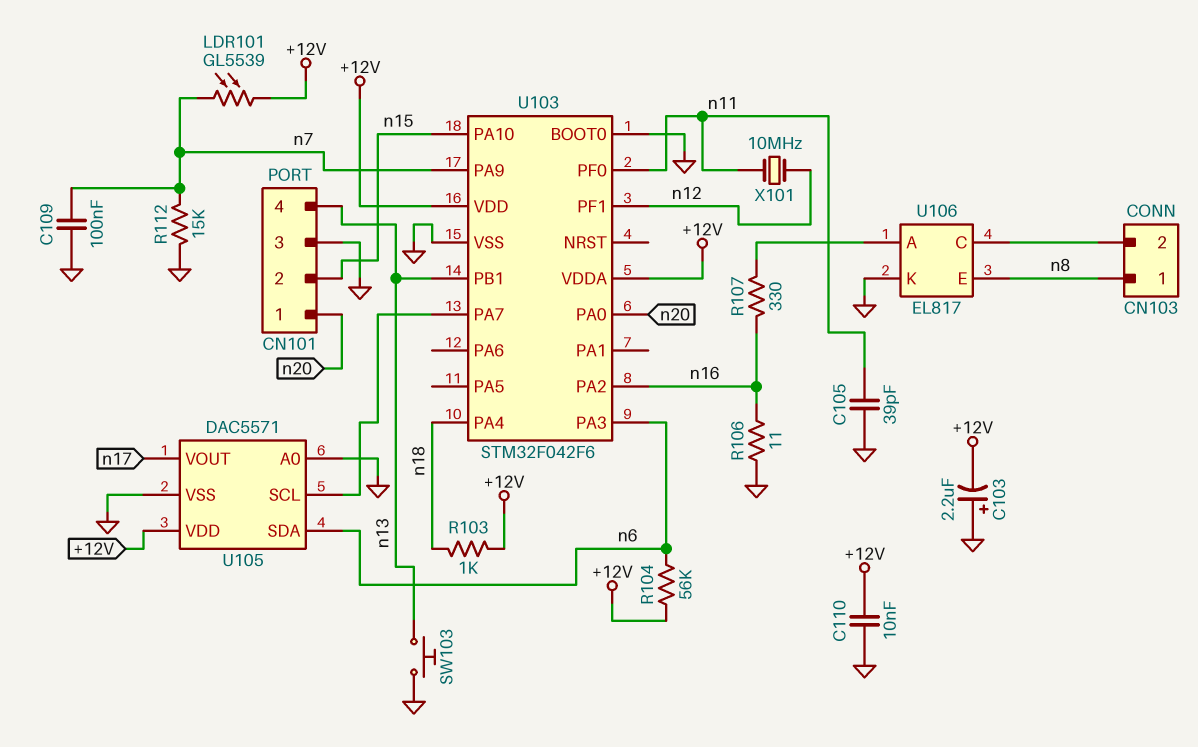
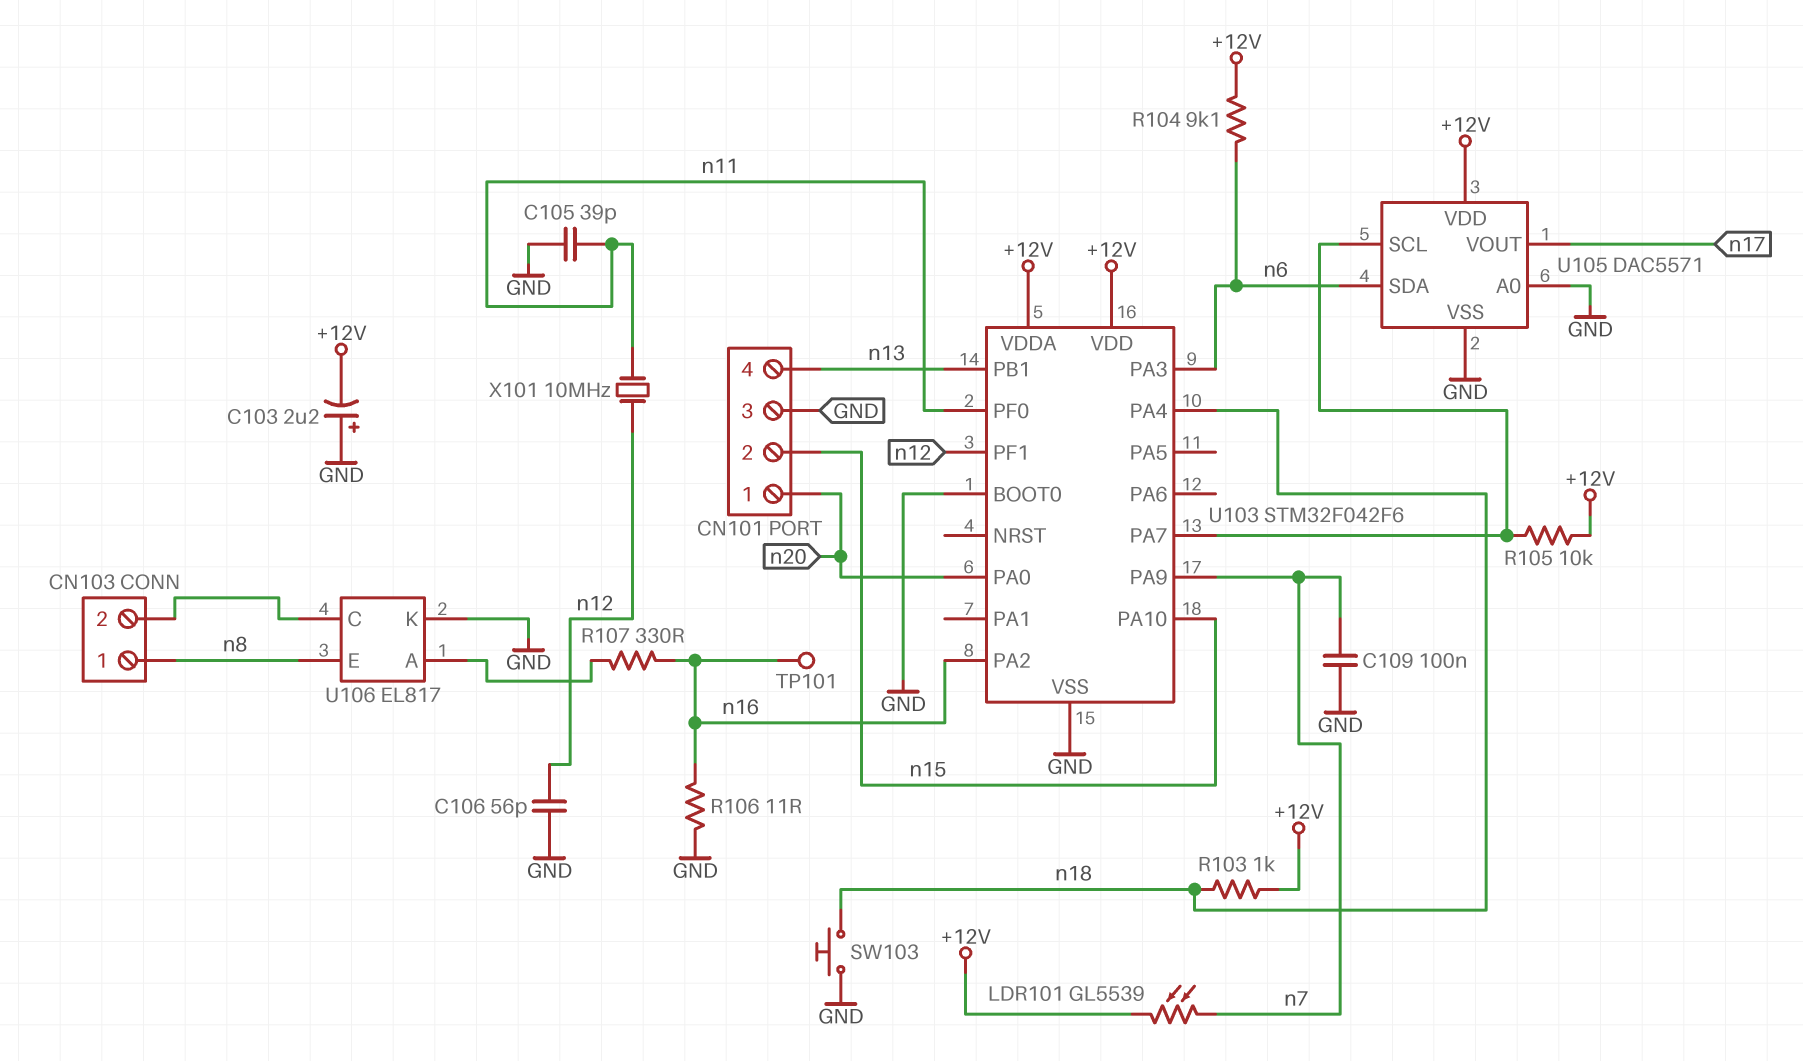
C106: none -> 56pF (GND, n12)
C110: 10nF (+12V, GND) -> none
R104: 56k (+12V, n6) -> 9.1k (+12V, n6)
R105: none -> 10k (+12V, U103/PA7)
R112: 15k (GND, n7) -> none
SW103: button (GND, n13) -> button (GND, n18)
TP101: none -> test point (n16)

